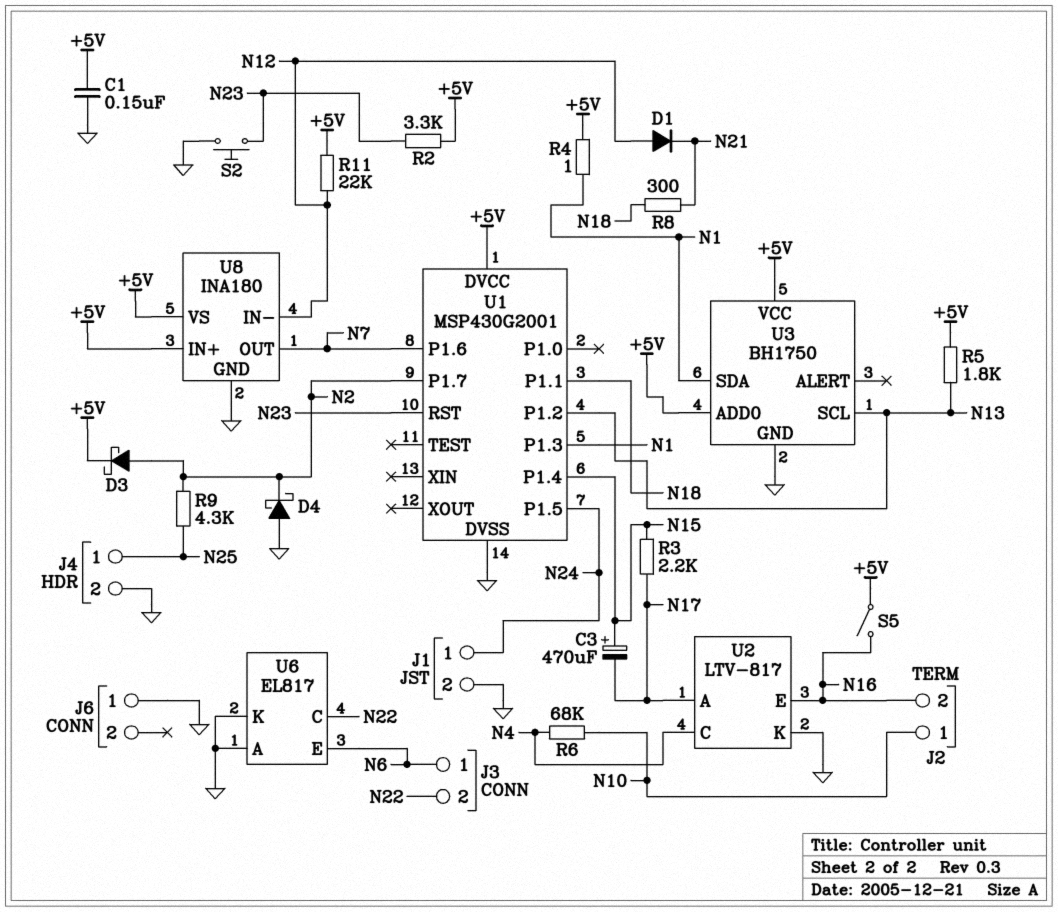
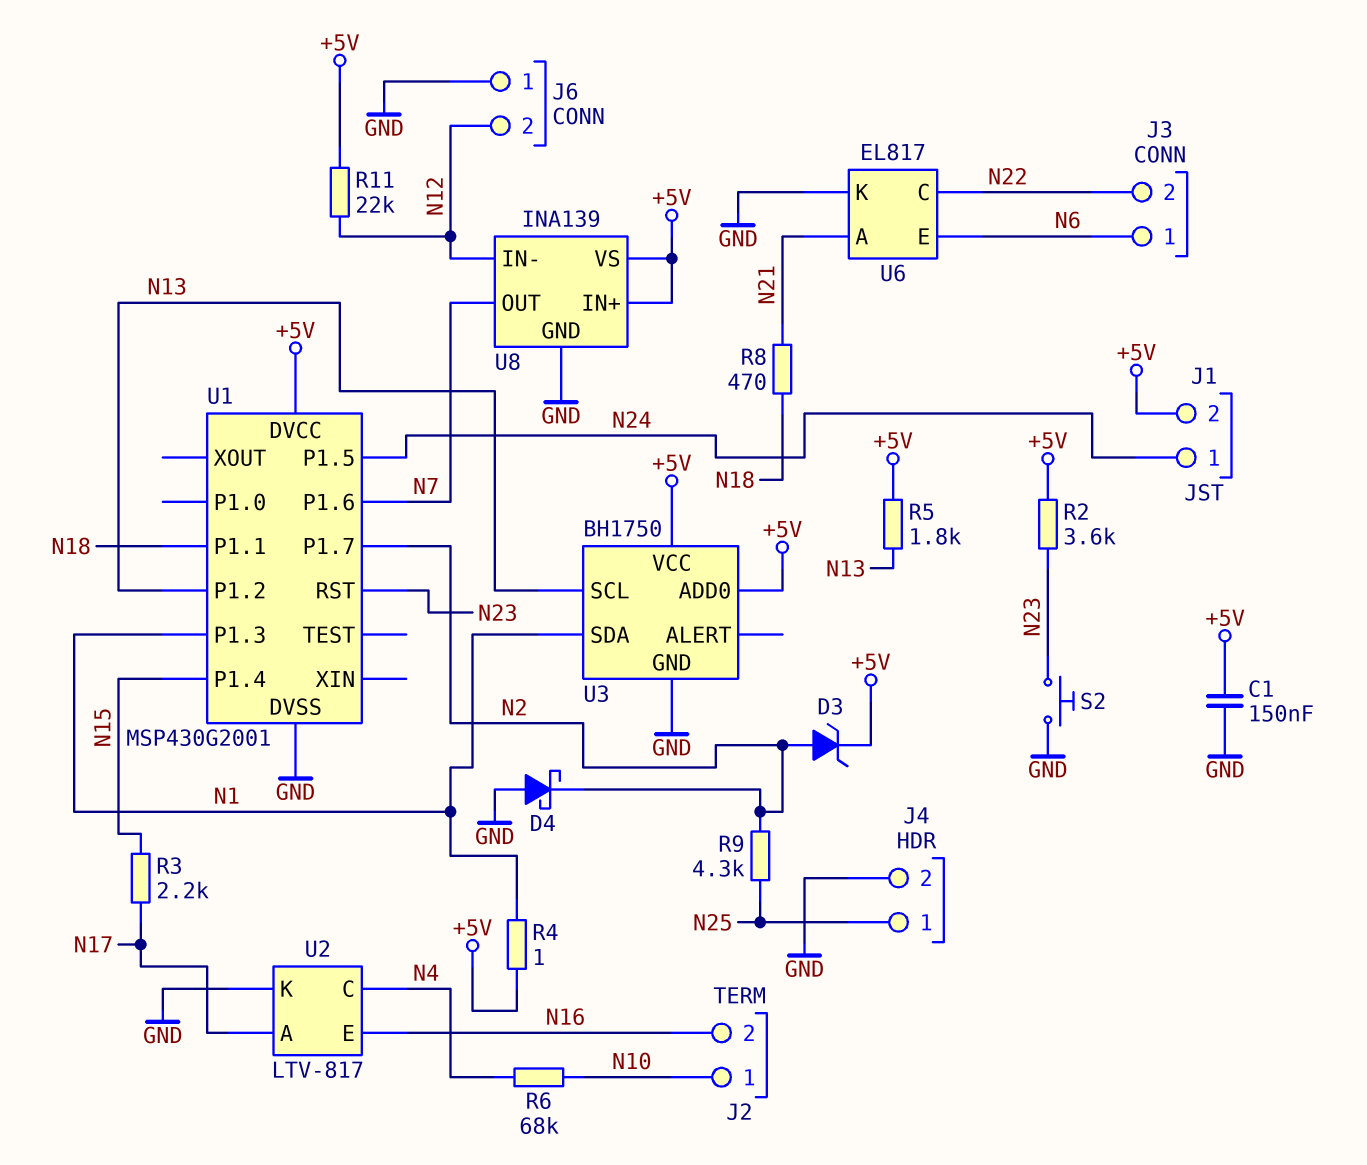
C3: 470uF (plus N15, minus N17) -> none
D1: diode (A N12, K N21) -> none
D3: schottky (A N2, K +5V) -> zener (A N2, K +5V)
J1 pin 2: GND -> +5V
J6 pin 2: none -> N12
R2: 3.3k (+5V, N23) -> 3.6k (+5V, N23)
R8: 300 (N18, N21) -> 470 (N18, N21)
S5: switch (+5V, N16) -> none
U6 pin A: GND -> N21
U8: INA180 -> INA139

